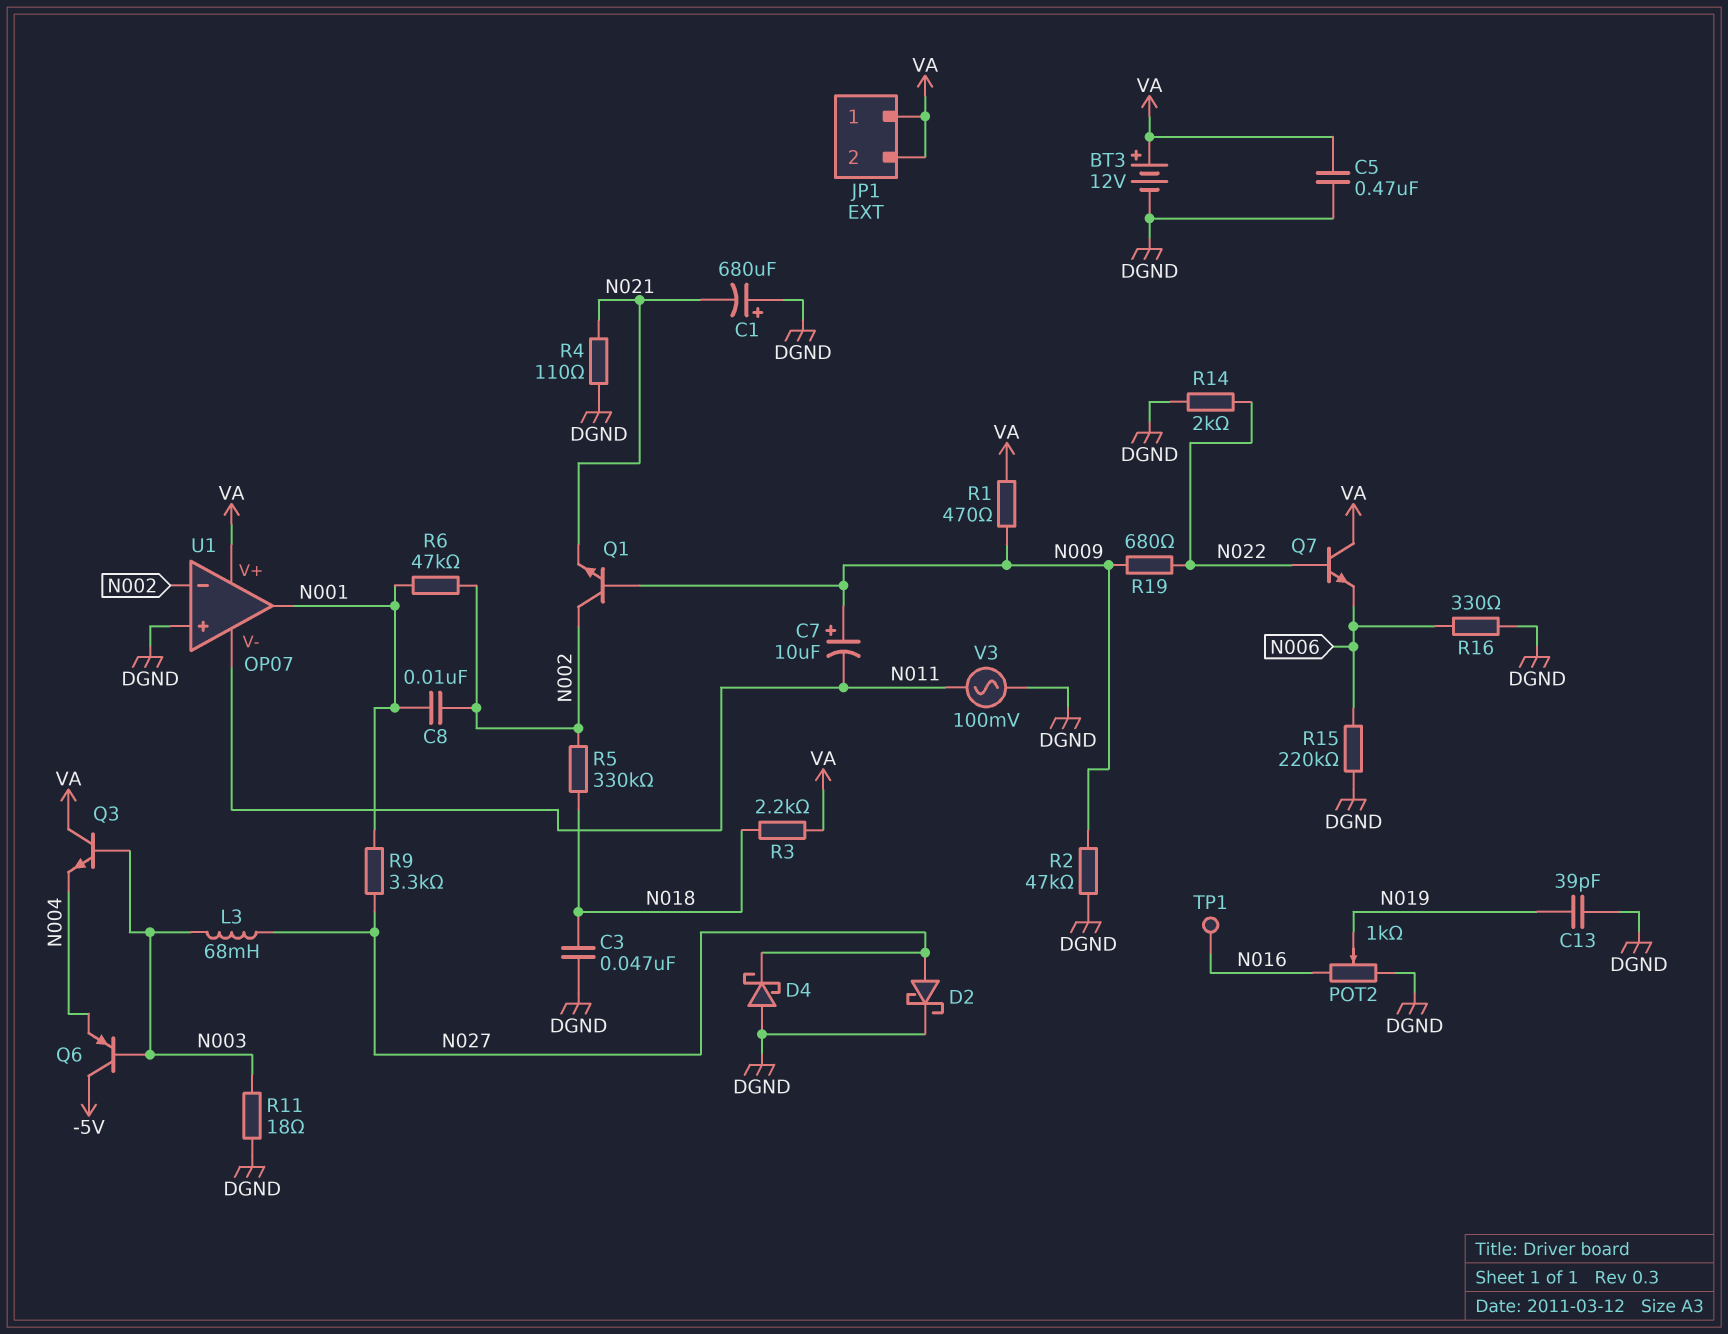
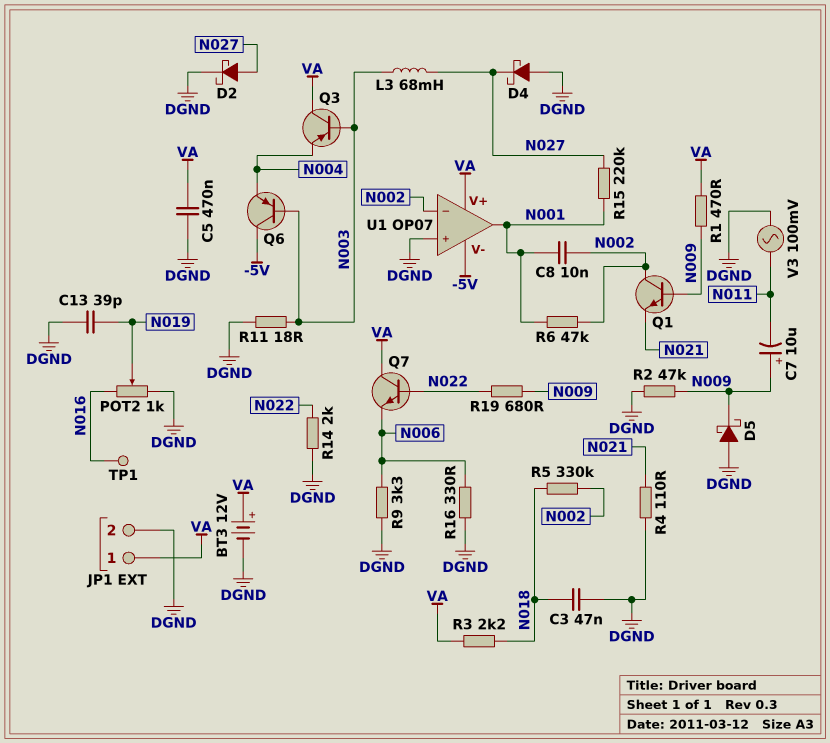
C1: 680uF (plus DGND, minus N021) -> none
D5: none -> schottky (A DGND, K N009)
JP1 pin 2: VA -> DGND
Q3: NPN (B N003, C VA, E N004) -> PNP (B N003, C VA, E N004)
R9: 3.3k (N001, N027) -> 3.3k (DGND, N006)
R15: 220k (DGND, N006) -> 220k (N001, N027)
U1 pin V-: N011 -> -5V

